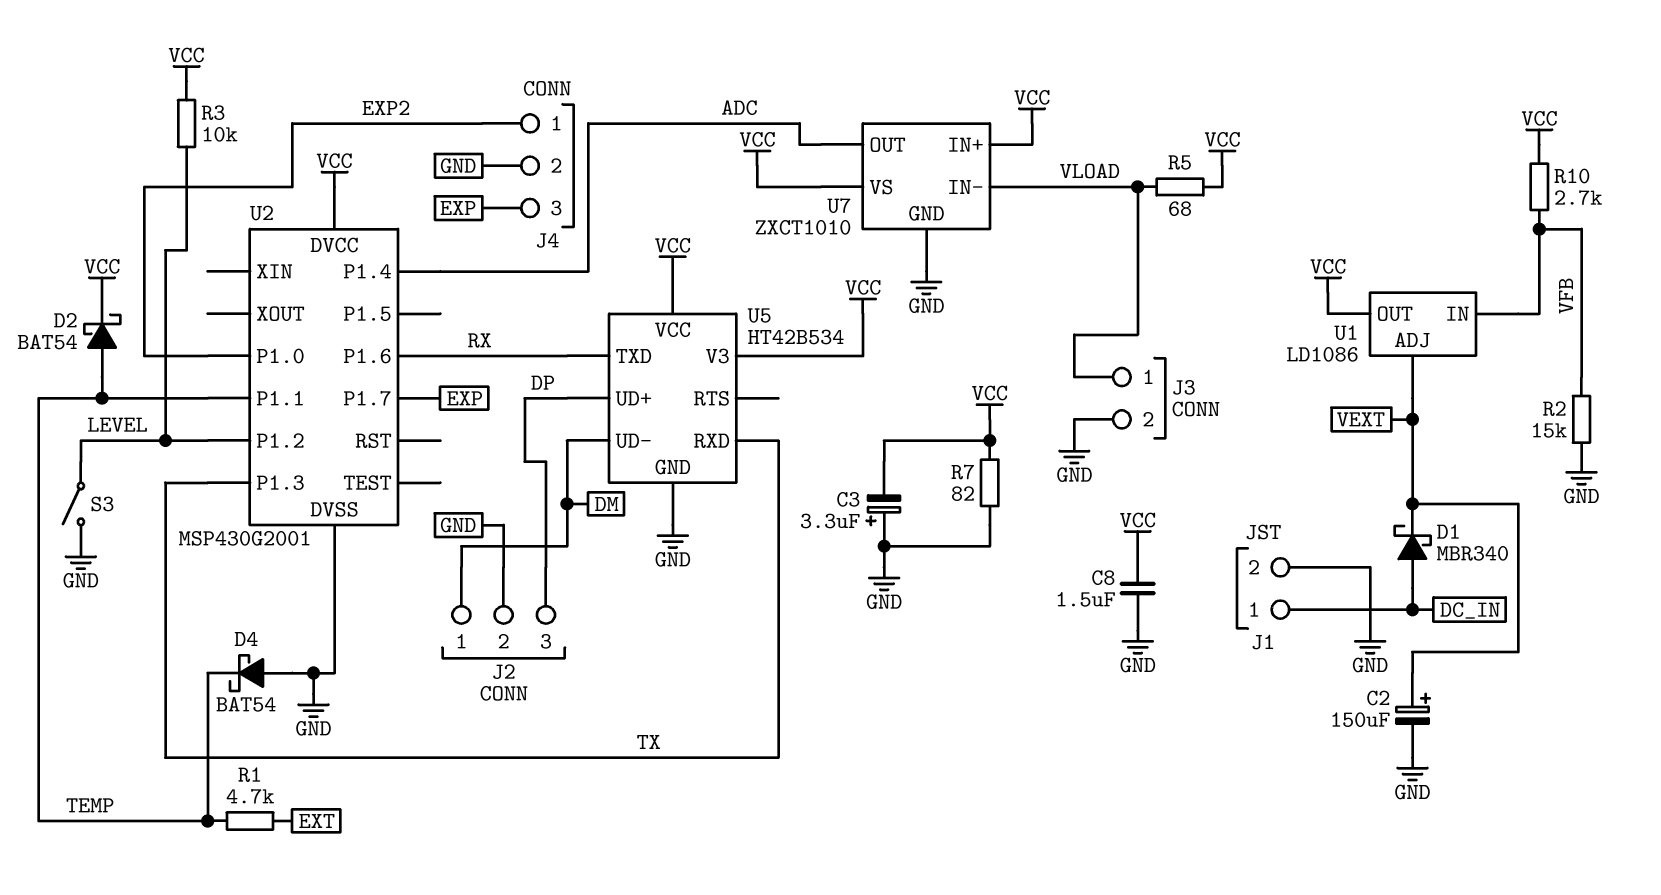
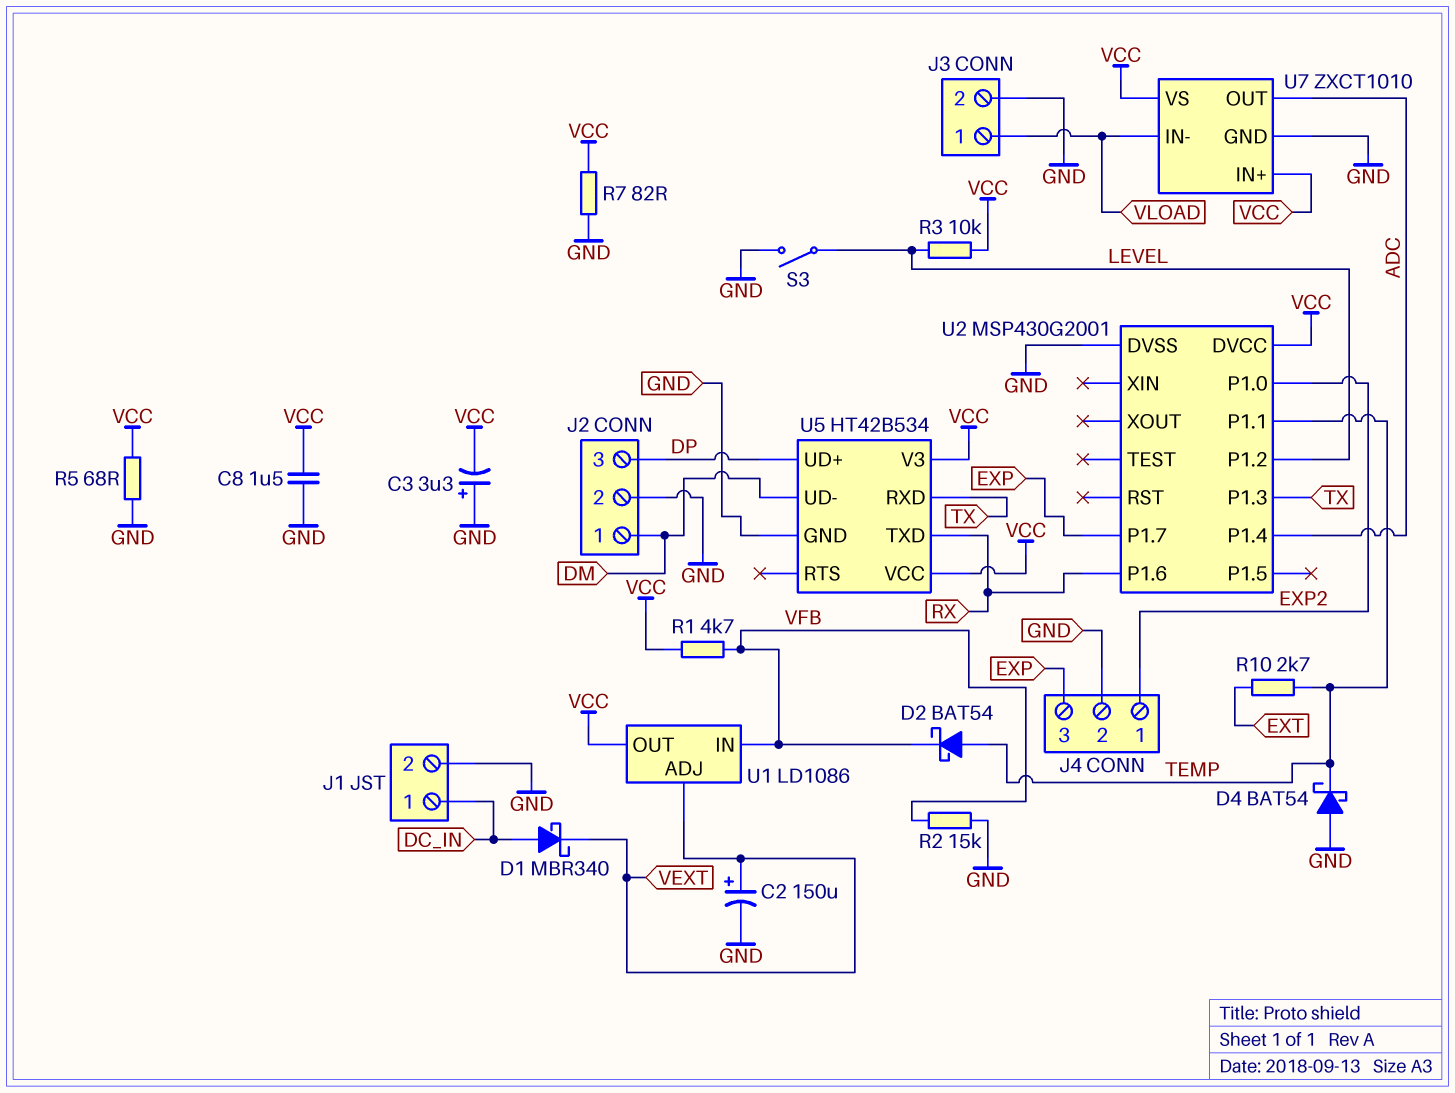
D2: schottky BAT54 (A TEMP, K VCC) -> schottky BAT54 (A TEMP, K VFB)
R1: 4.7k (EXT, TEMP) -> 4.7k (VCC, VFB)
R5: 68 (VCC, VLOAD) -> 68 (GND, VCC)
R10: 2.7k (VCC, VFB) -> 2.7k (EXT, TEMP)

